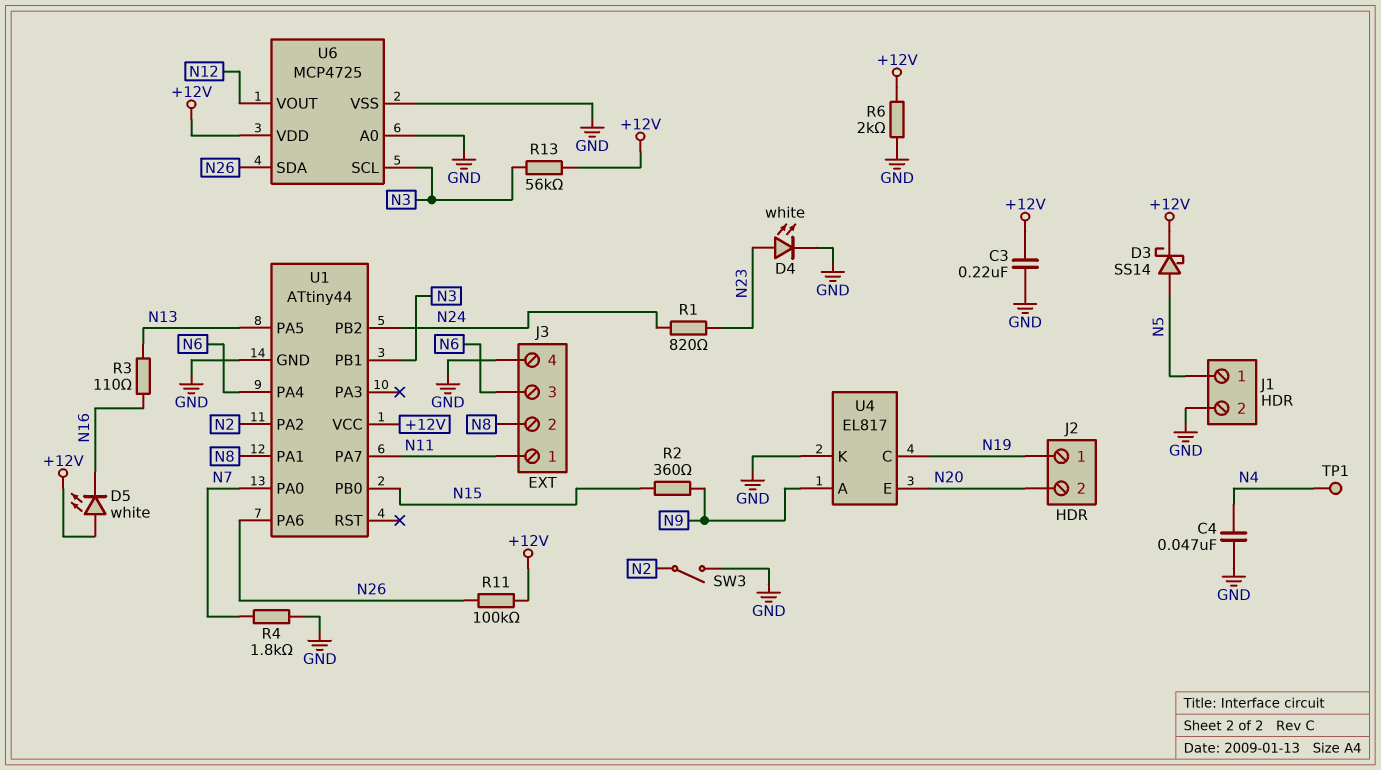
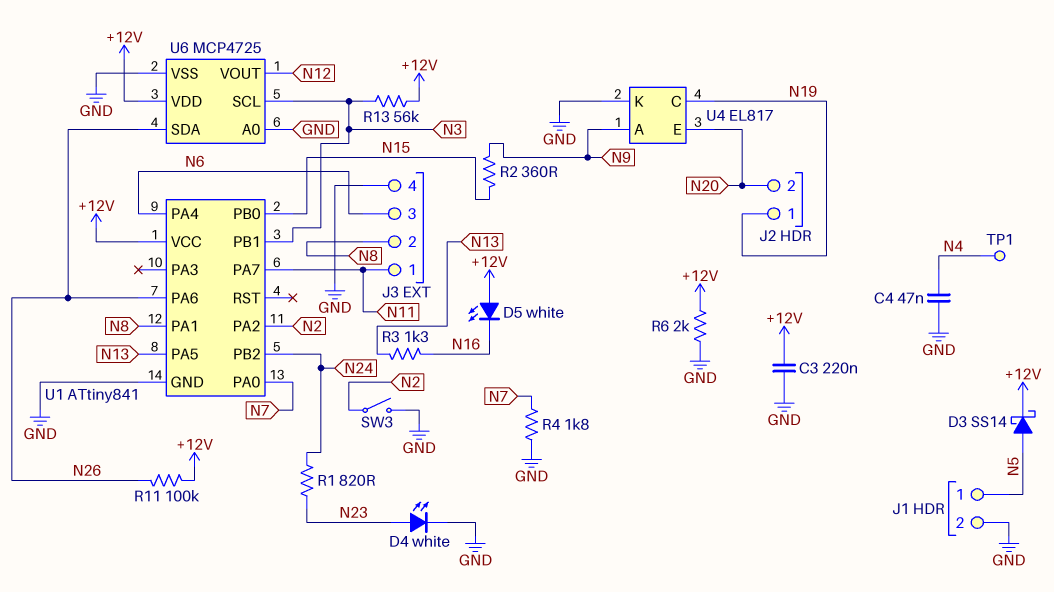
R3: 110 (N13, N16) -> 1.3k (N13, N16)
U1: ATtiny44 -> ATtiny841

